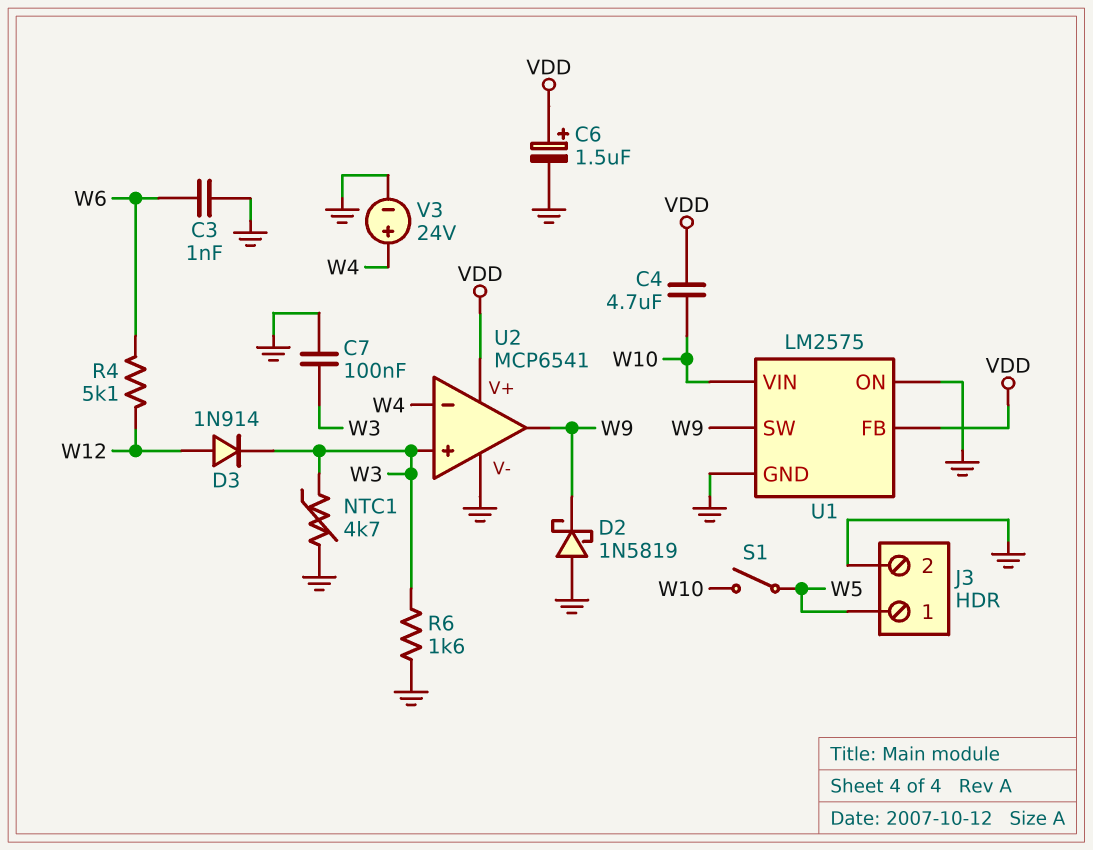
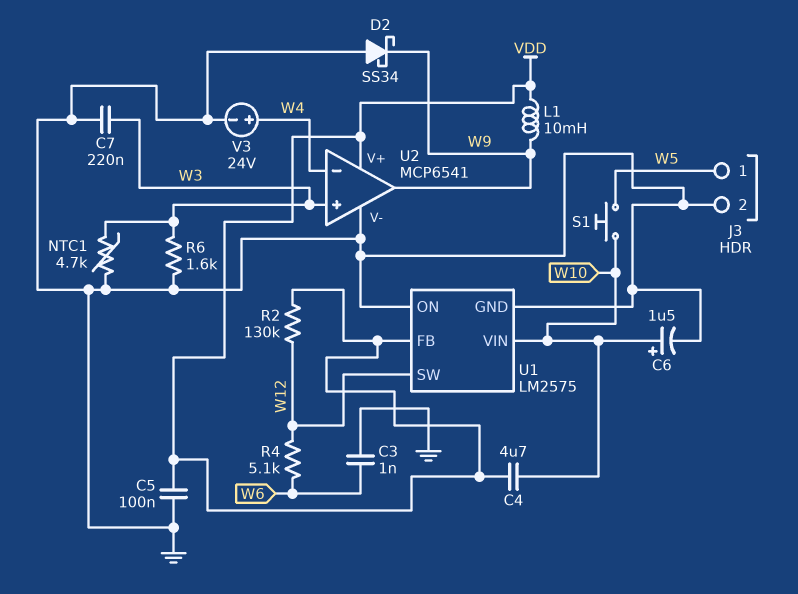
C5: none -> 100nF (GND, VDD)
C6: 1.5uF (plus VDD, minus GND) -> 1.5uF (plus W10, minus GND)
C7: 100nF (GND, W3) -> 220nF (GND, W3)
D2: schottky 1N5819 (A GND, K W9) -> schottky SS34 (A GND, K W9)
D3: diode 1N914 (A W12, K W3) -> none
L1: none -> 10mH (VDD, W9)
R2: none -> 130k (VDD, W12)
S1: switch (W5, W10) -> button (W5, W10)
U1 pin SW: W9 -> W12

